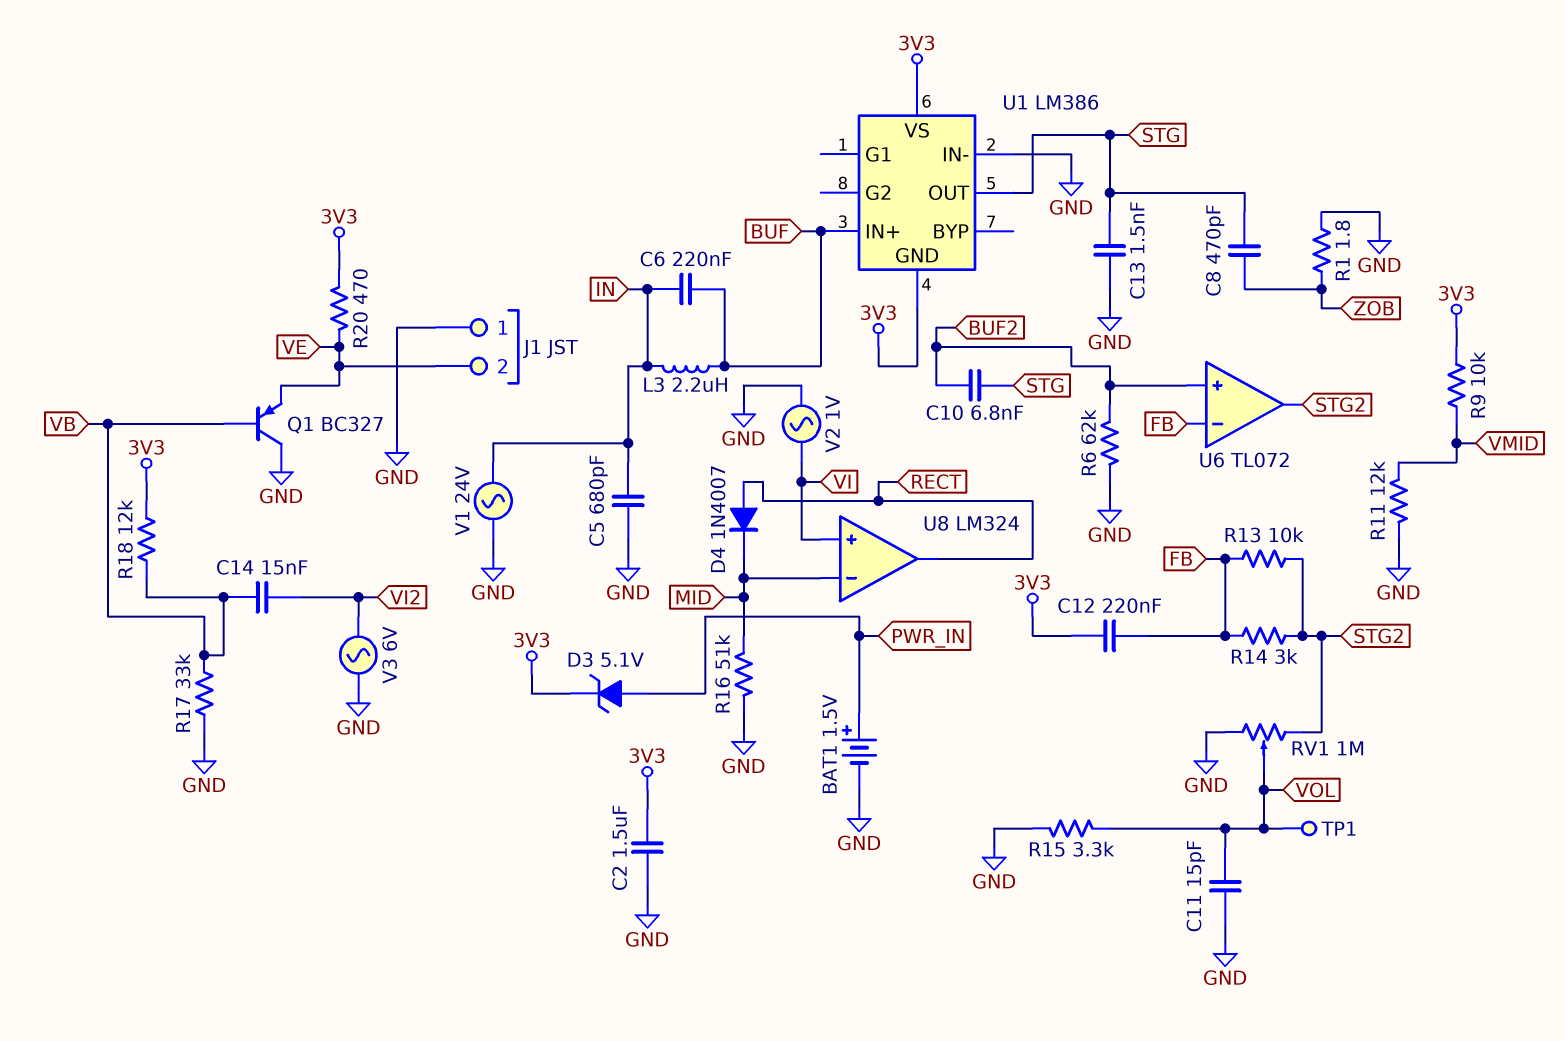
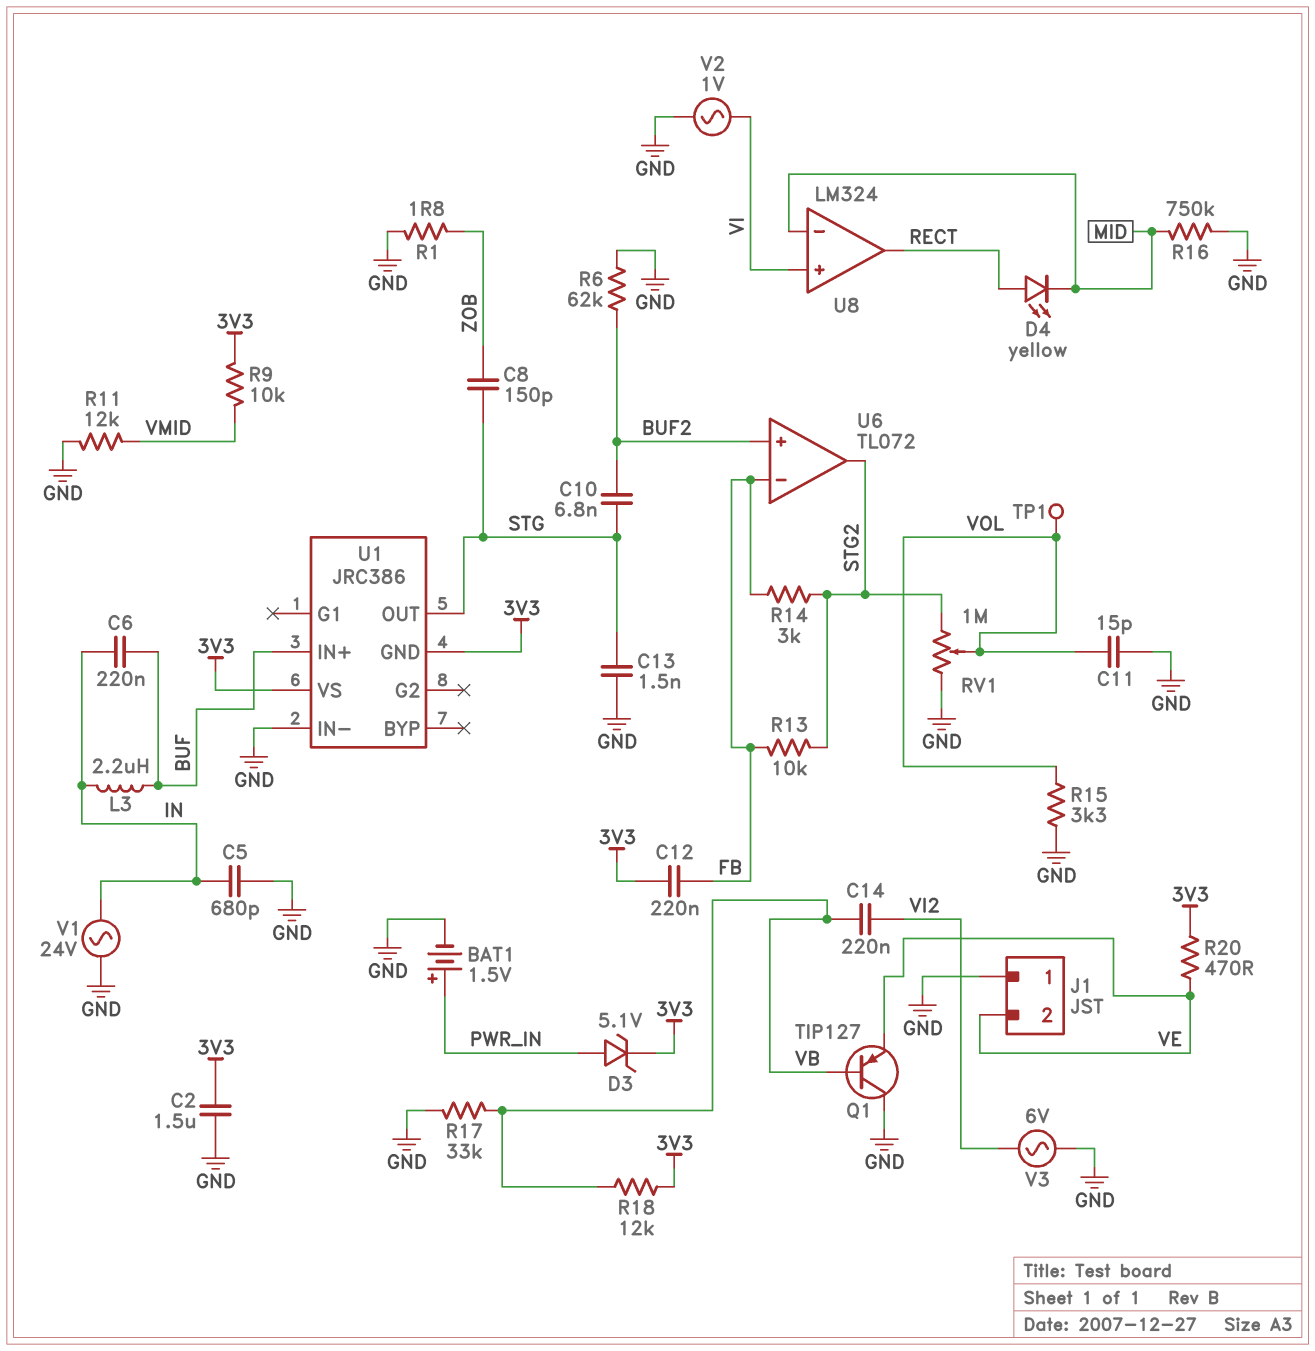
C8: 470pF (STG, ZOB) -> 150pF (STG, ZOB)
C14: 15nF (VB, VI2) -> 220nF (VB, VI2)
D4: diode 1N4007 (A RECT, K MID) -> LED yellow (A RECT, K MID)
Q1: PNP BC327 (B VB, C GND, E VE) -> PNP TIP127 (B VB, C GND, E VE)
R16: 51k (GND, MID) -> 750k (GND, MID)
U1: LM386 -> JRC386

